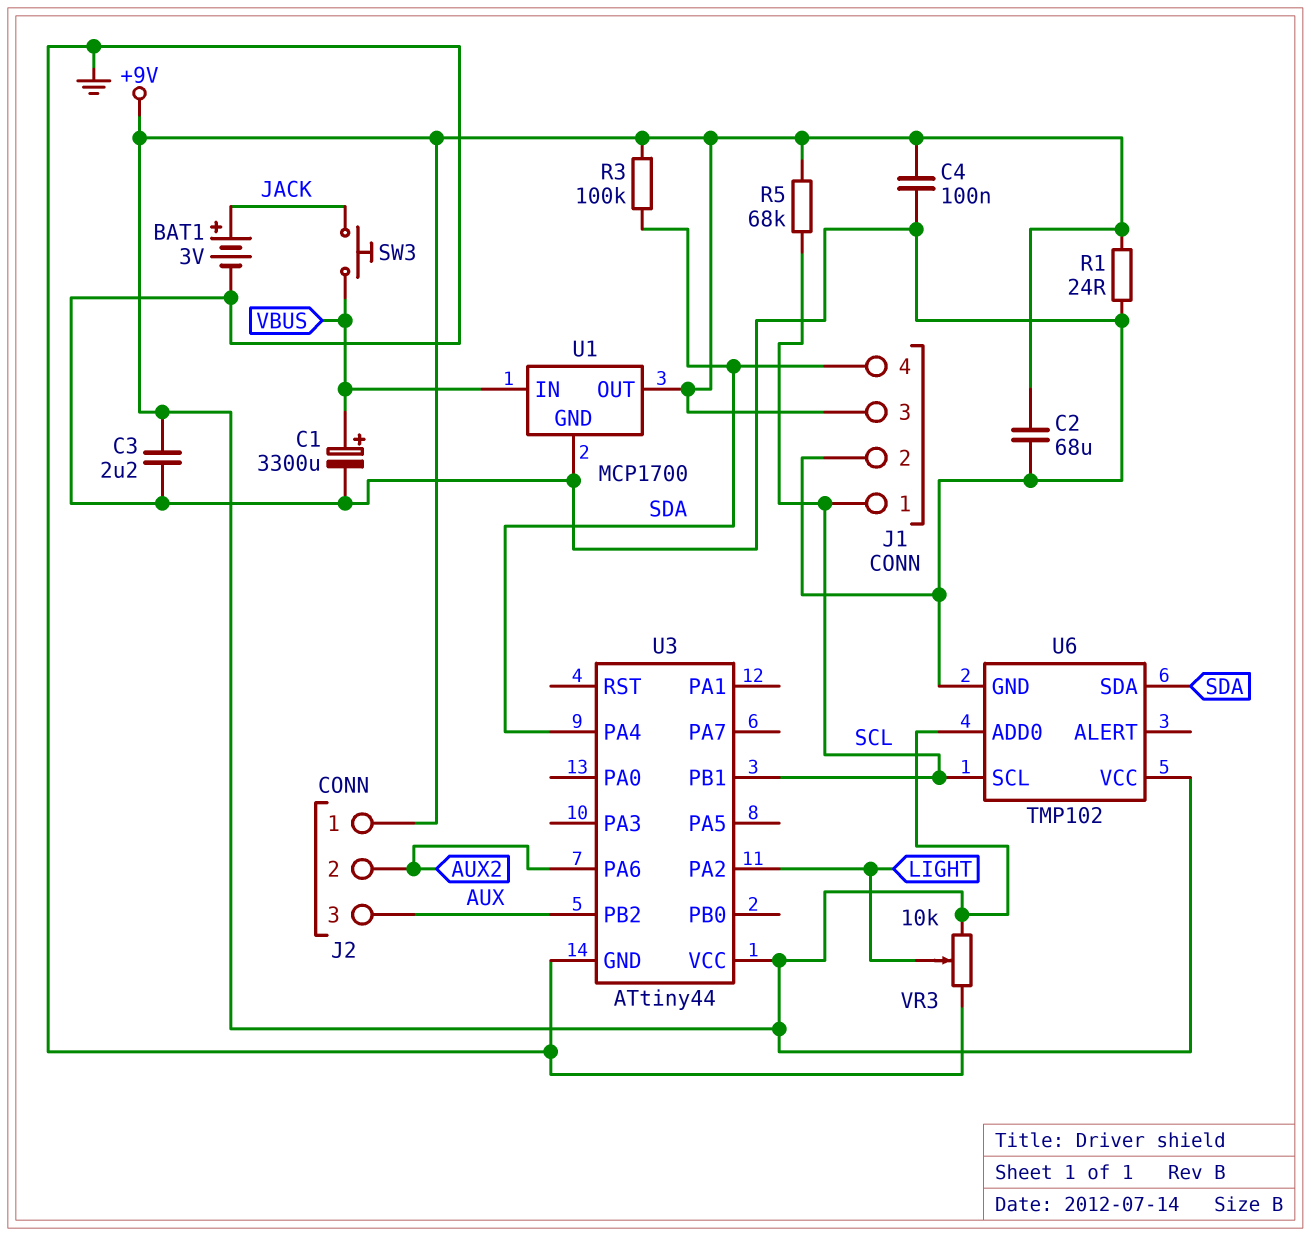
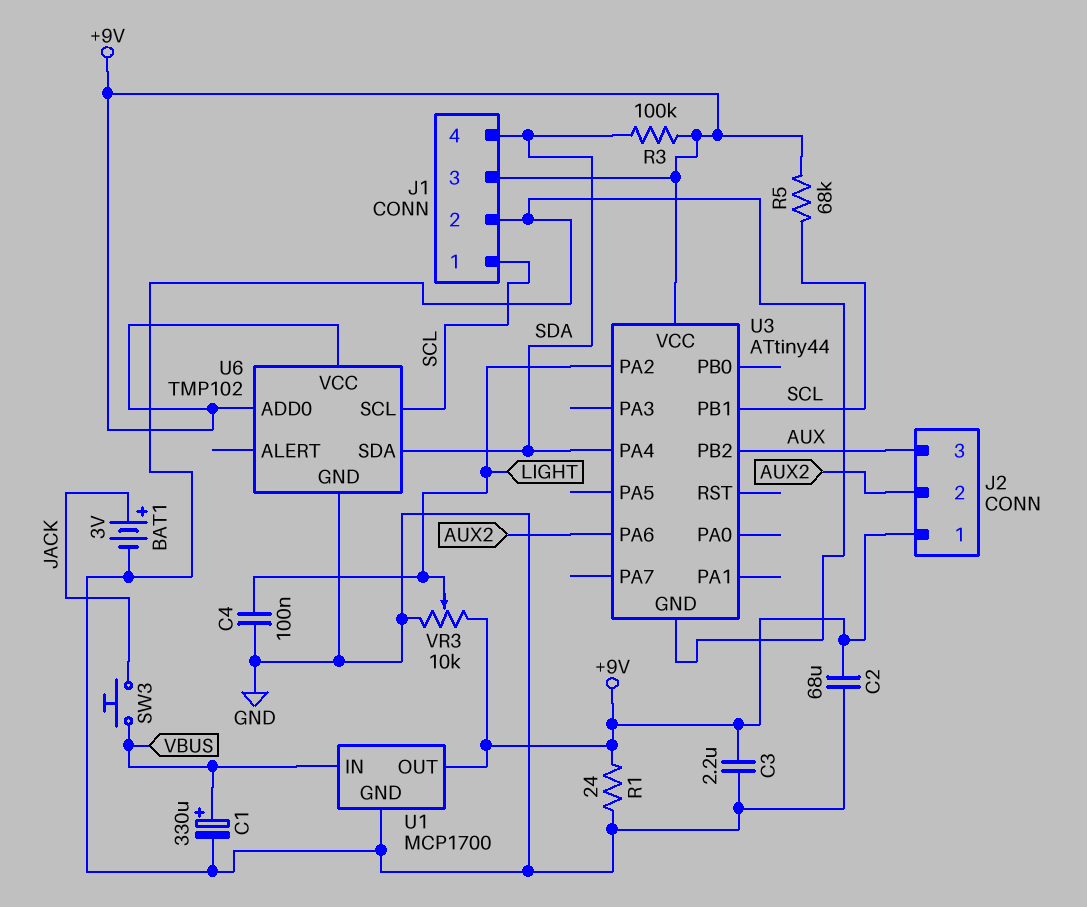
C1: 3300uF (plus VBUS, minus GND) -> 330uF (plus VBUS, minus GND)
C4: 100nF (+9V, GND) -> 100nF (GND, LIGHT)

